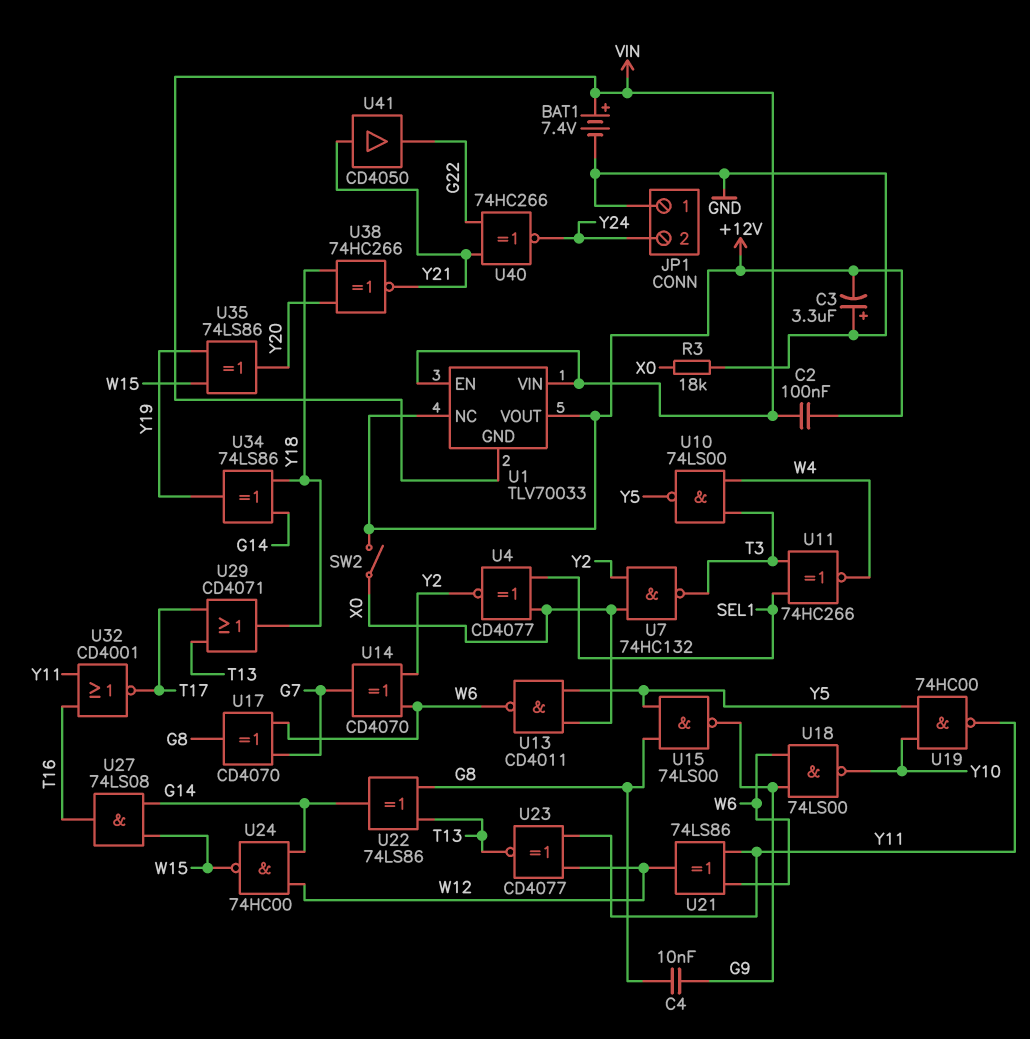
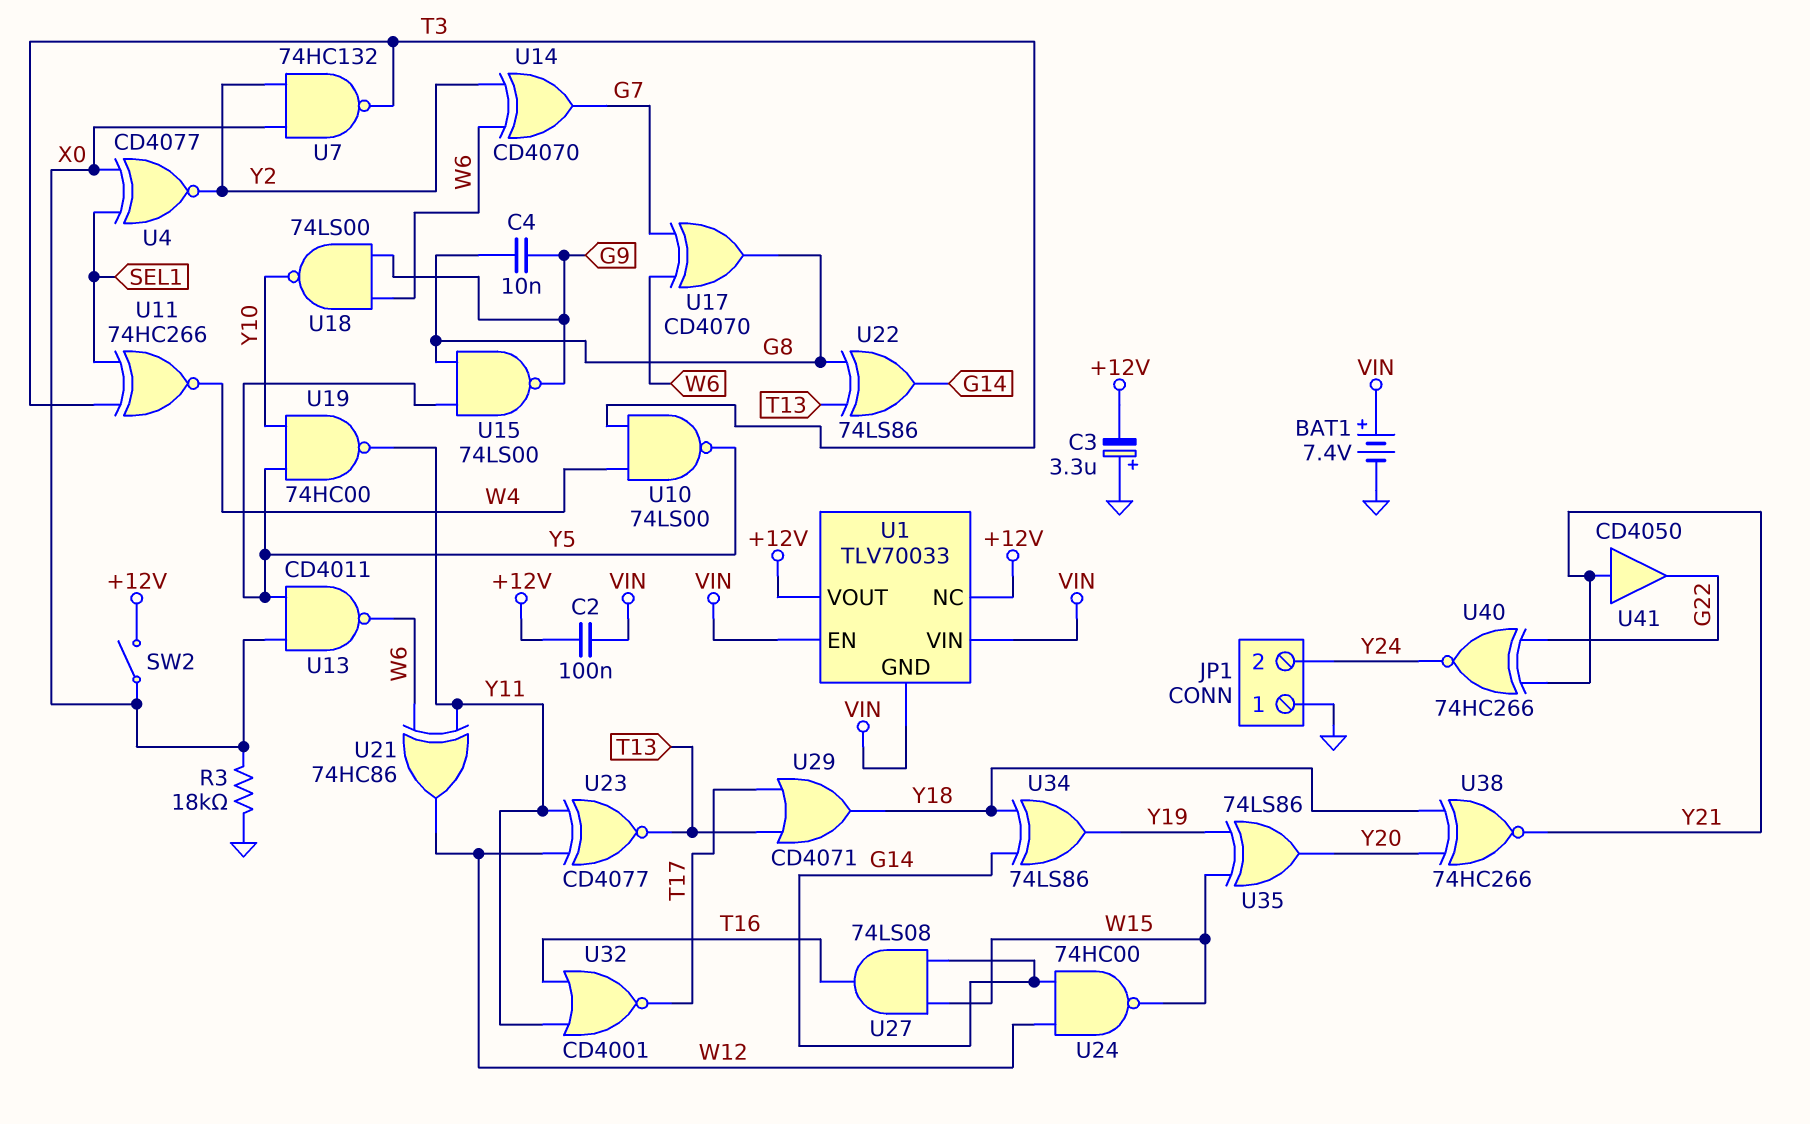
U21: XOR 74LS86 (in W6, in Y11, out W12) -> XOR 74HC86 (in W6, in Y11, out W12)

